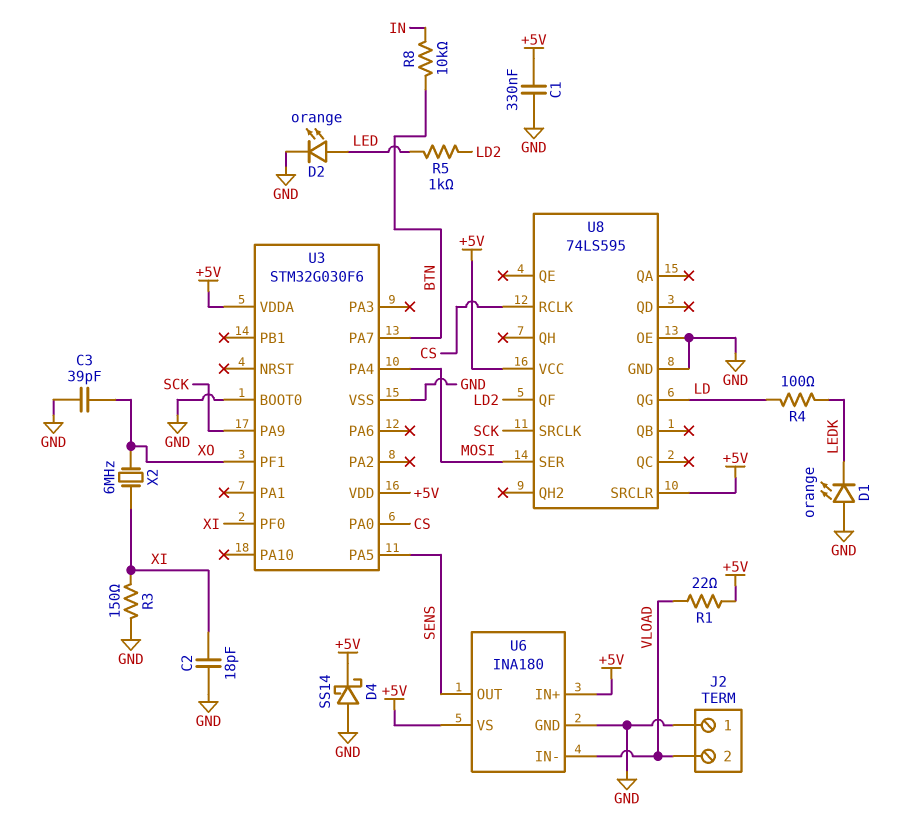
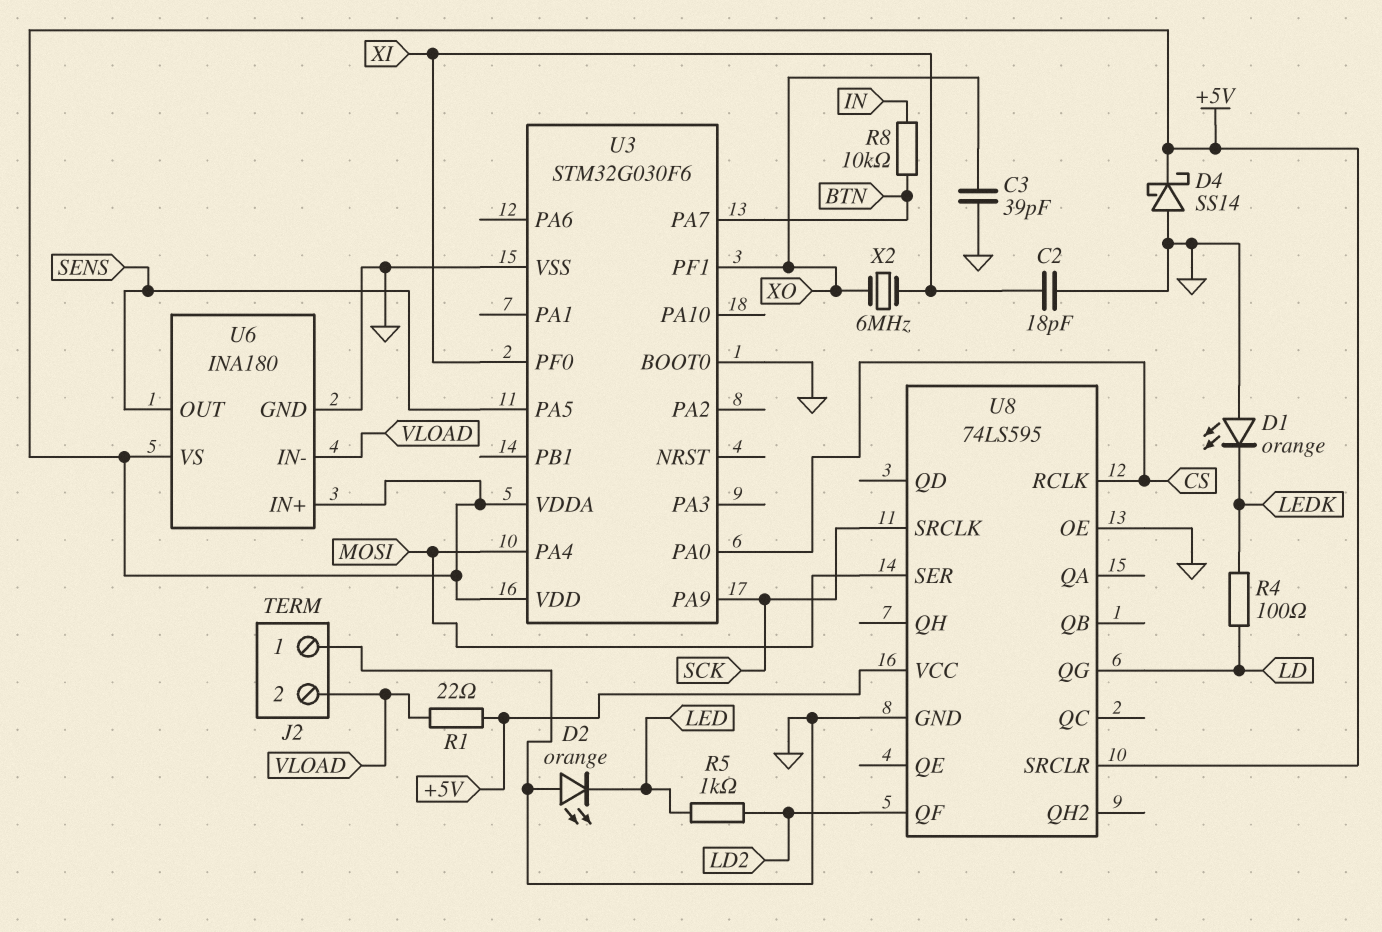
C1: 330nF (+5V, GND) -> none
D2: LED orange (A LED, K GND) -> LED orange (A GND, K LED)
R3: 150 (GND, XI) -> none

